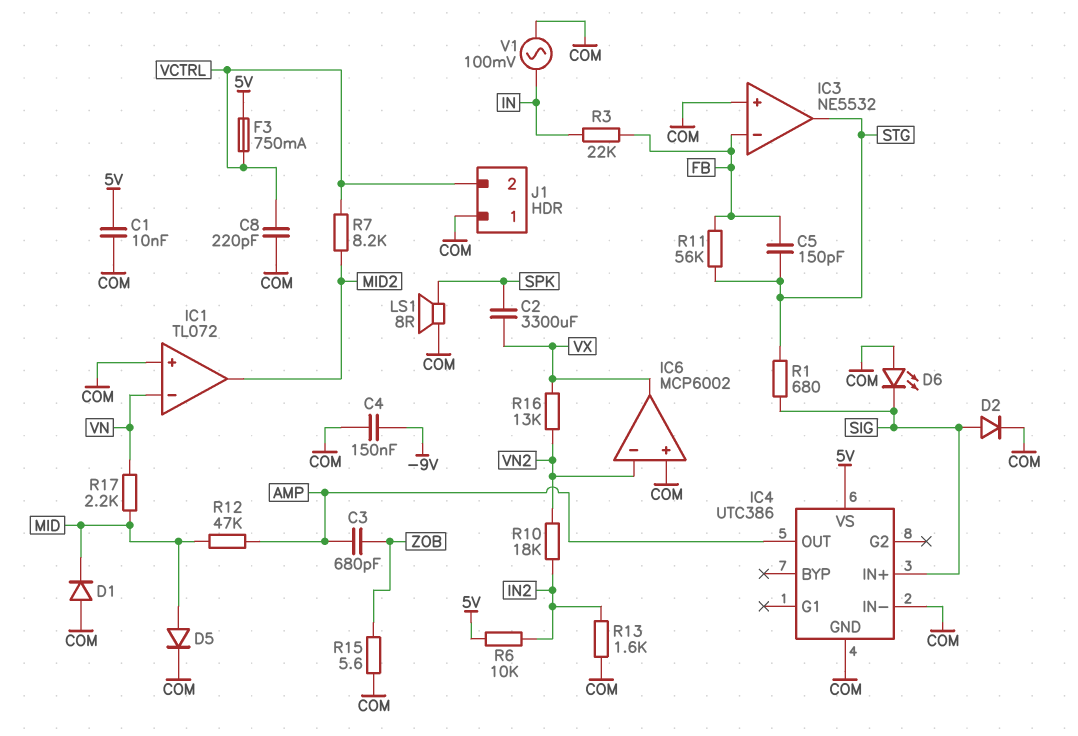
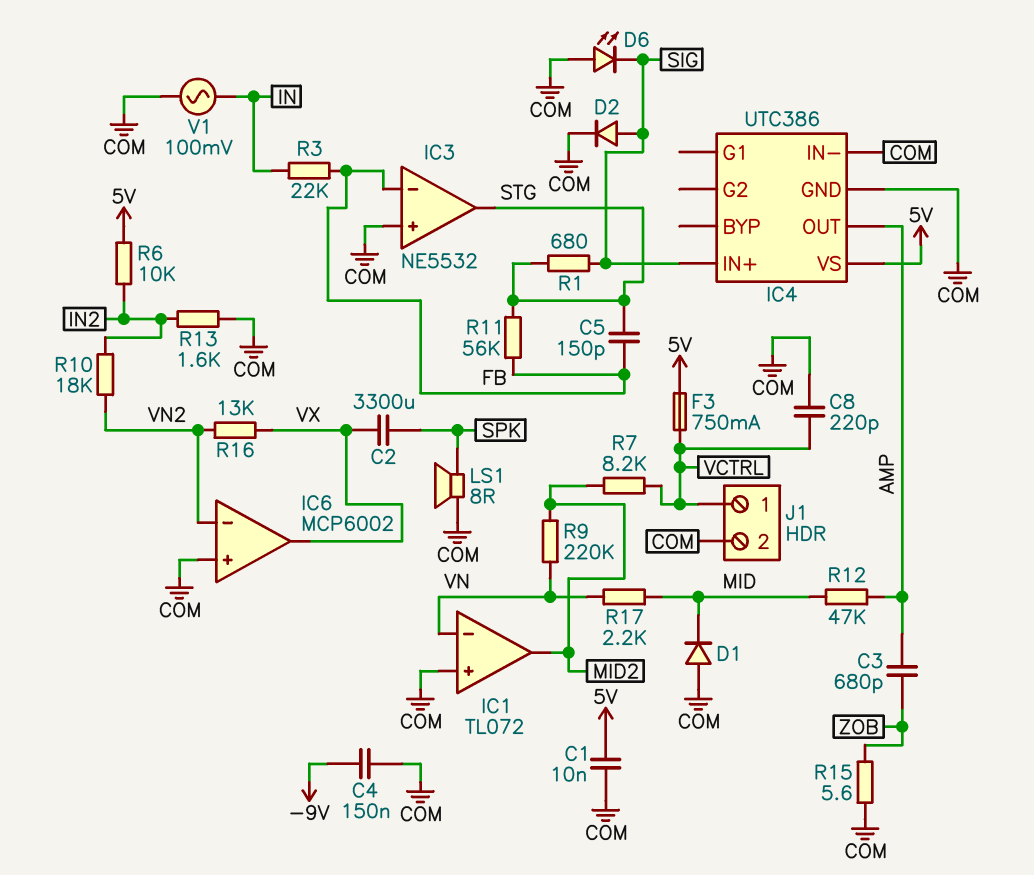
D5: diode (A MID, K COM) -> none
J1 pin 1: COM -> VCTRL
J1 pin 2: VCTRL -> COM
R9: none -> 220k (MID2, VN)

